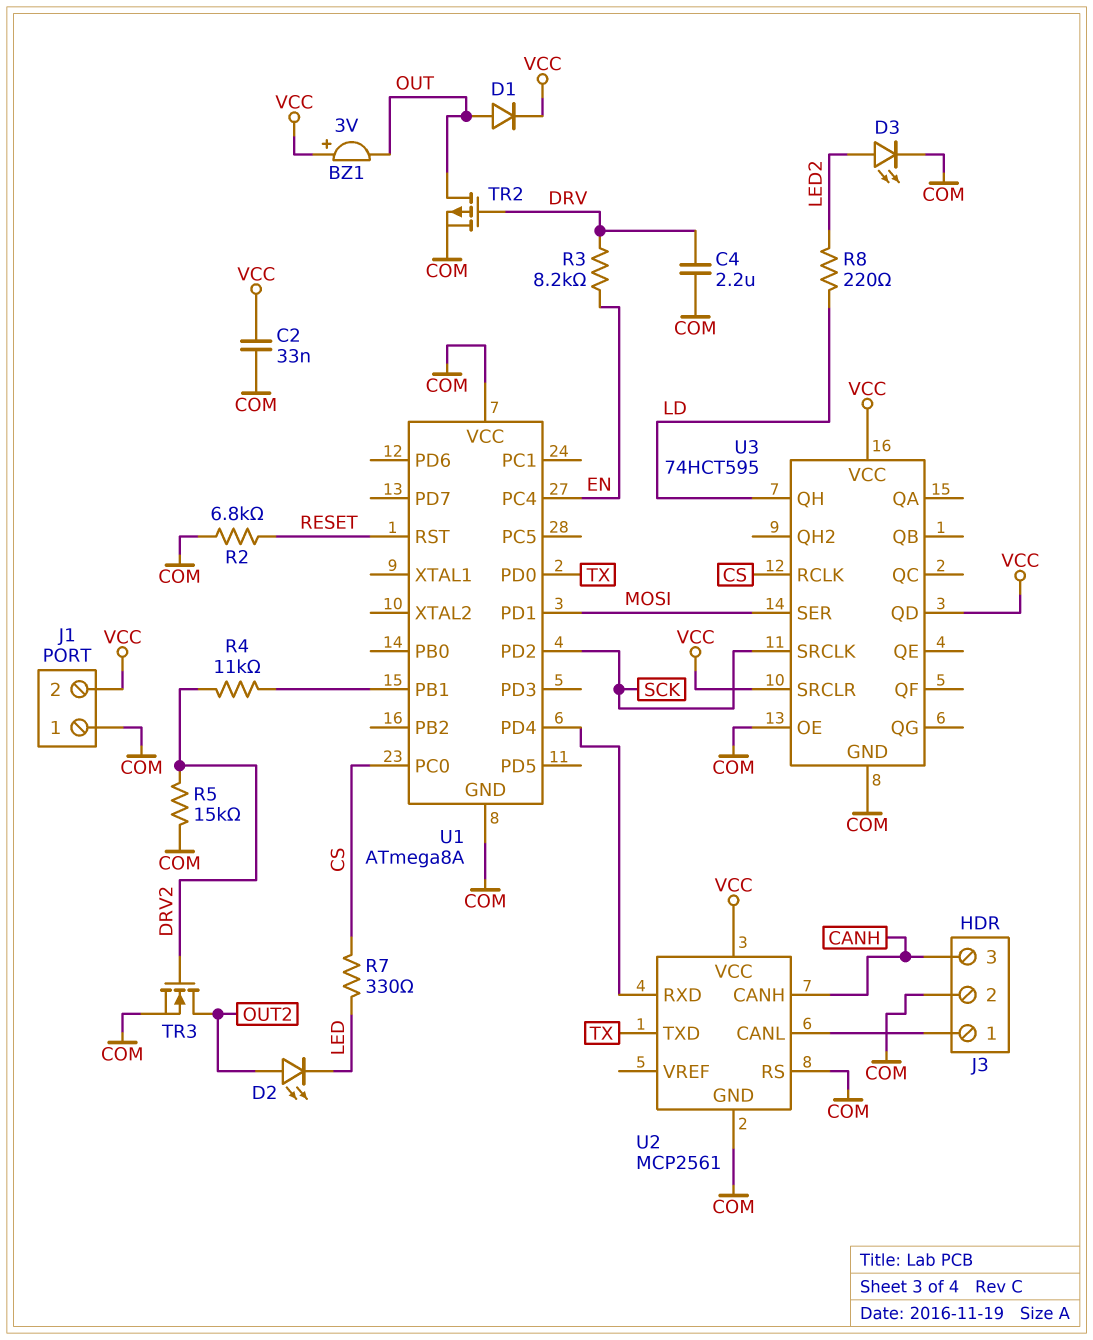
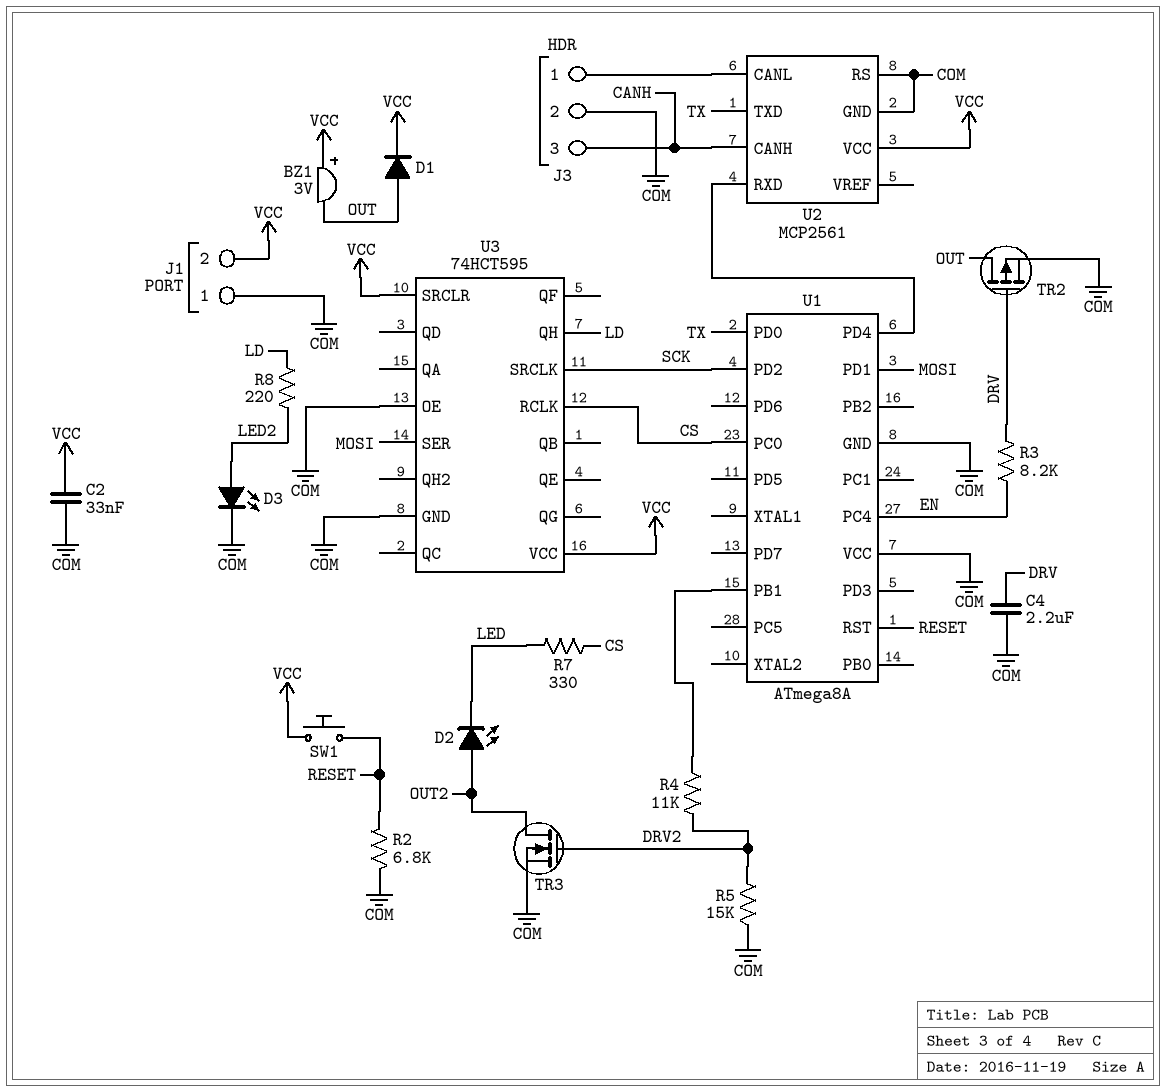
SW1: none -> button (RESET, VCC)
U3 pin QD: VCC -> none

